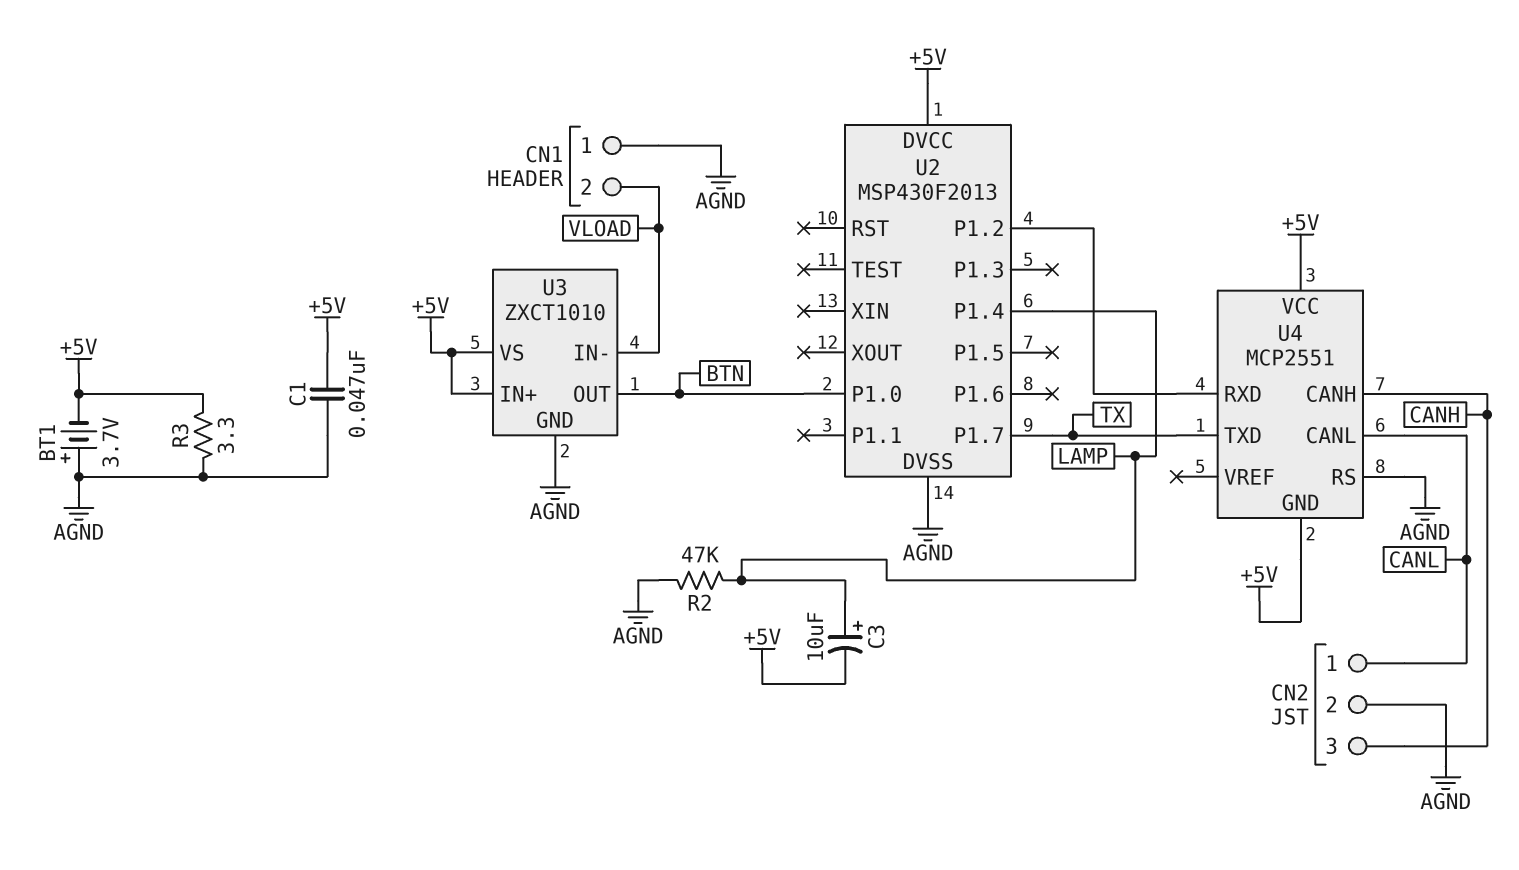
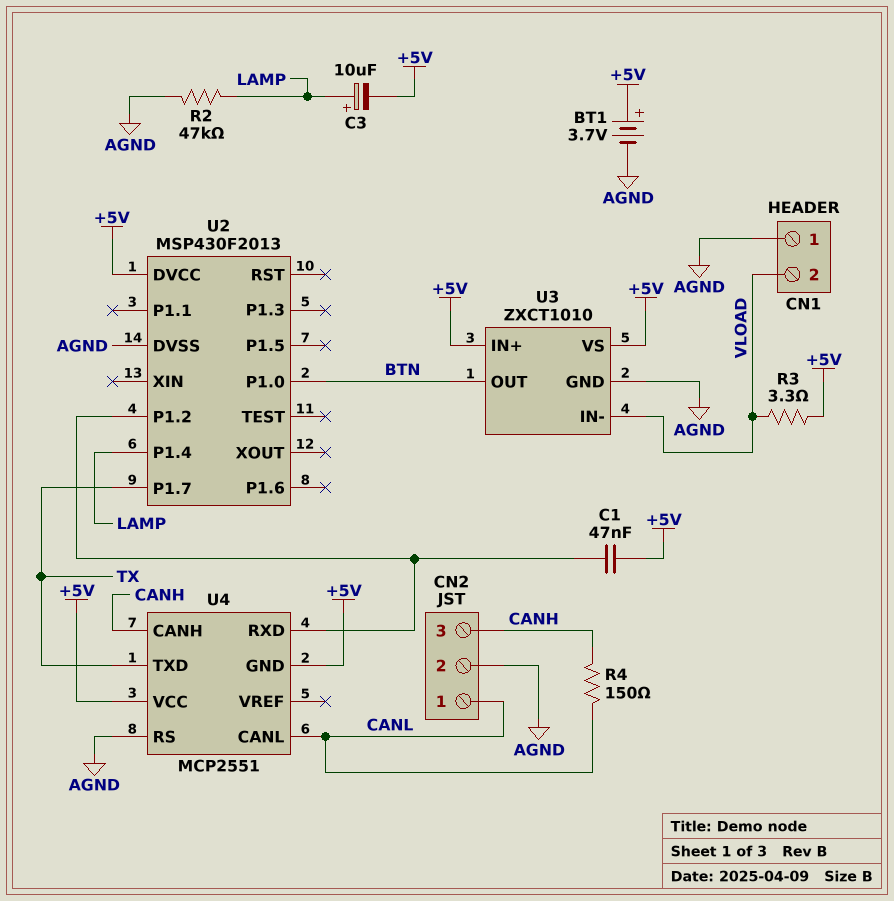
BT1: 3.7V (plus AGND, minus +5V) -> 3.7V (plus +5V, minus AGND)
C1: 47nF (+5V, AGND) -> 47nF (+5V, U2/P1.2)
R3: 3.3 (+5V, AGND) -> 3.3 (+5V, VLOAD)
R4: none -> 150 (CANH, CANL)

